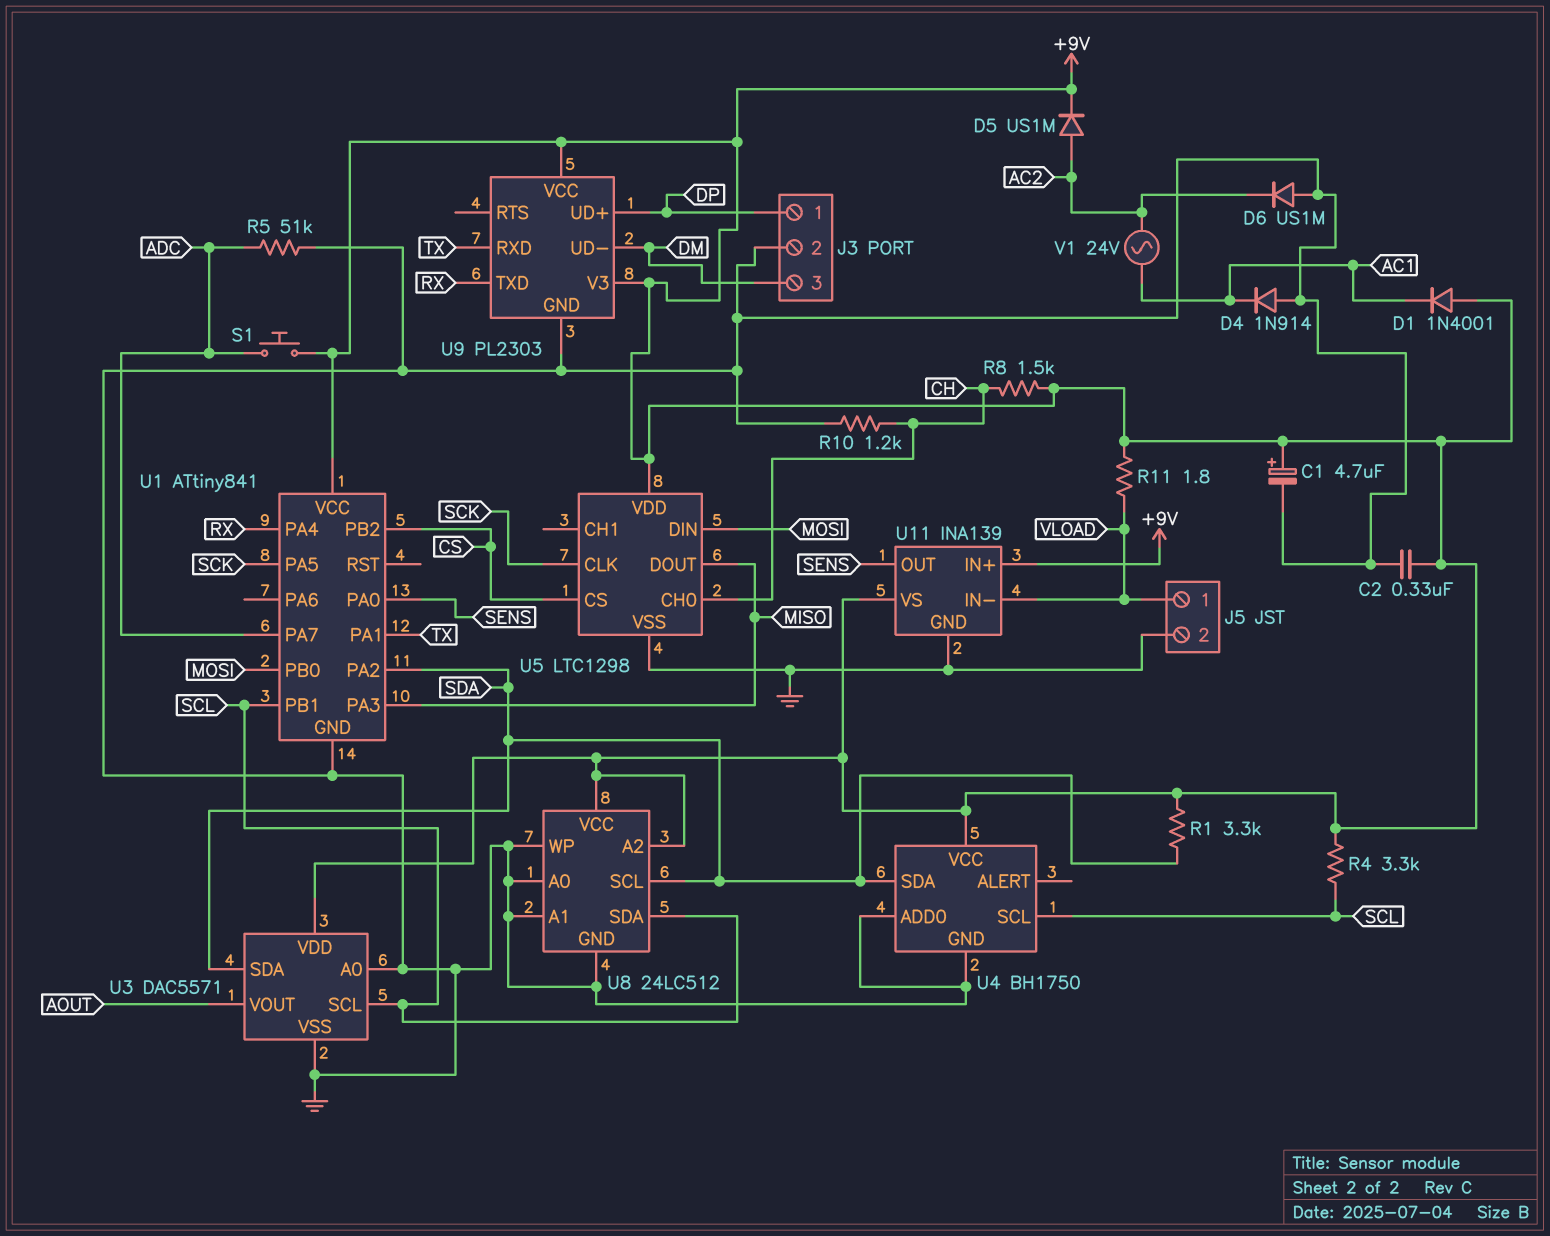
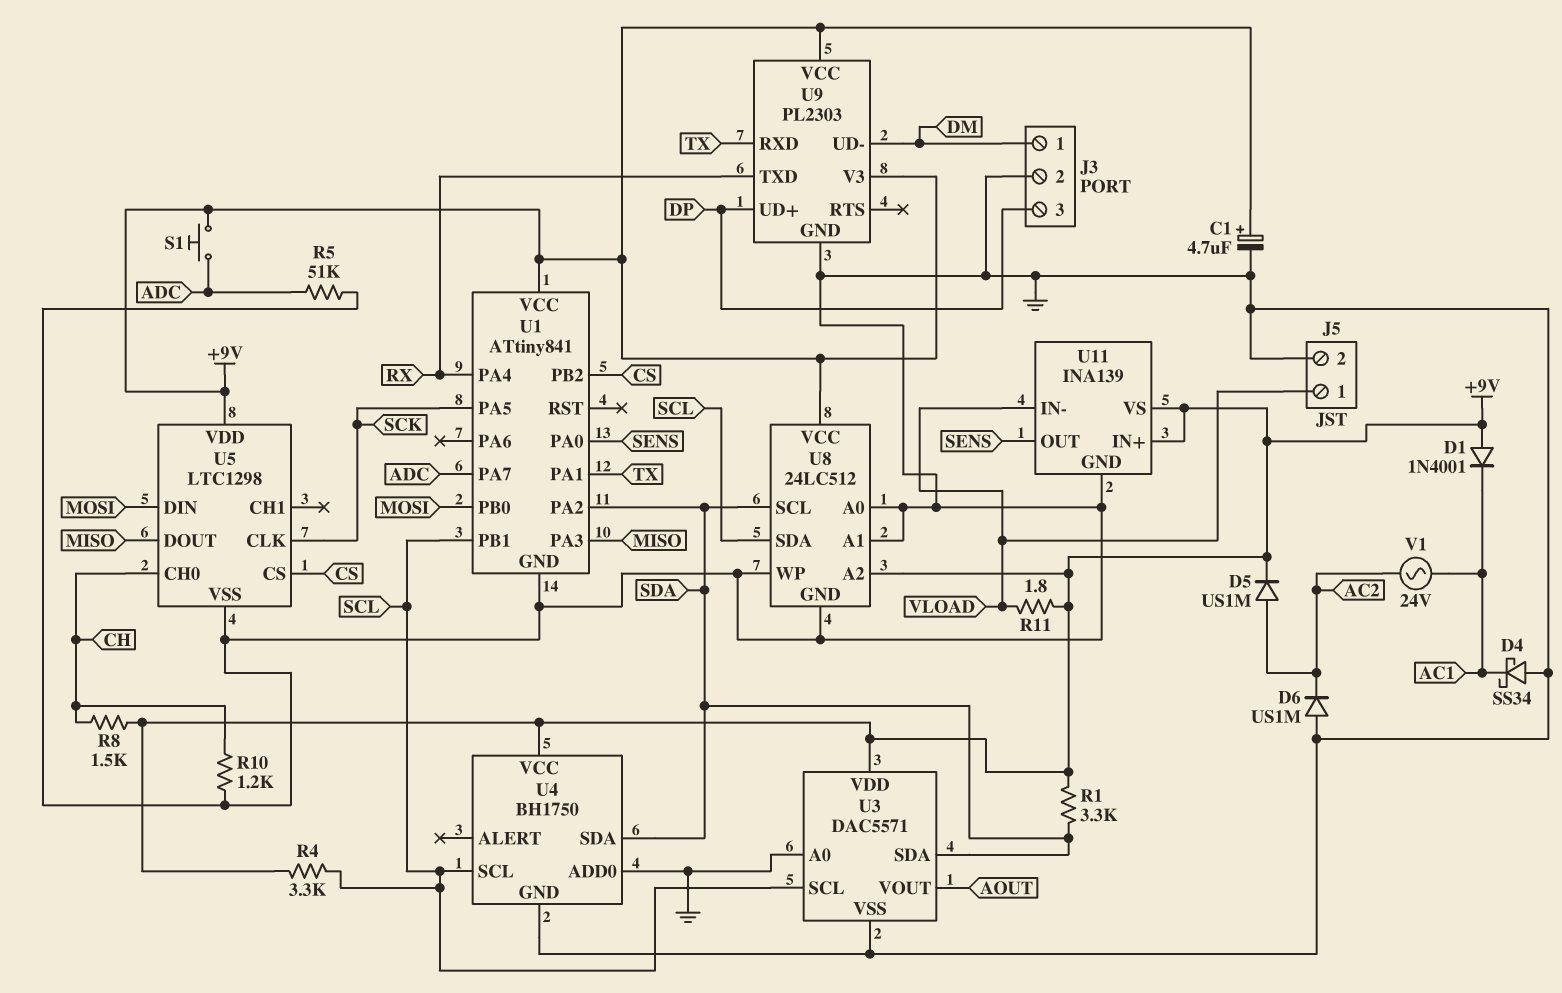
C2: 330nF (+9V, GND) -> none
D4: diode 1N914 (A GND, K AC1) -> schottky SS34 (A GND, K AC1)
J3 pin 1: DP -> DM
J3 pin 3: DM -> DP

